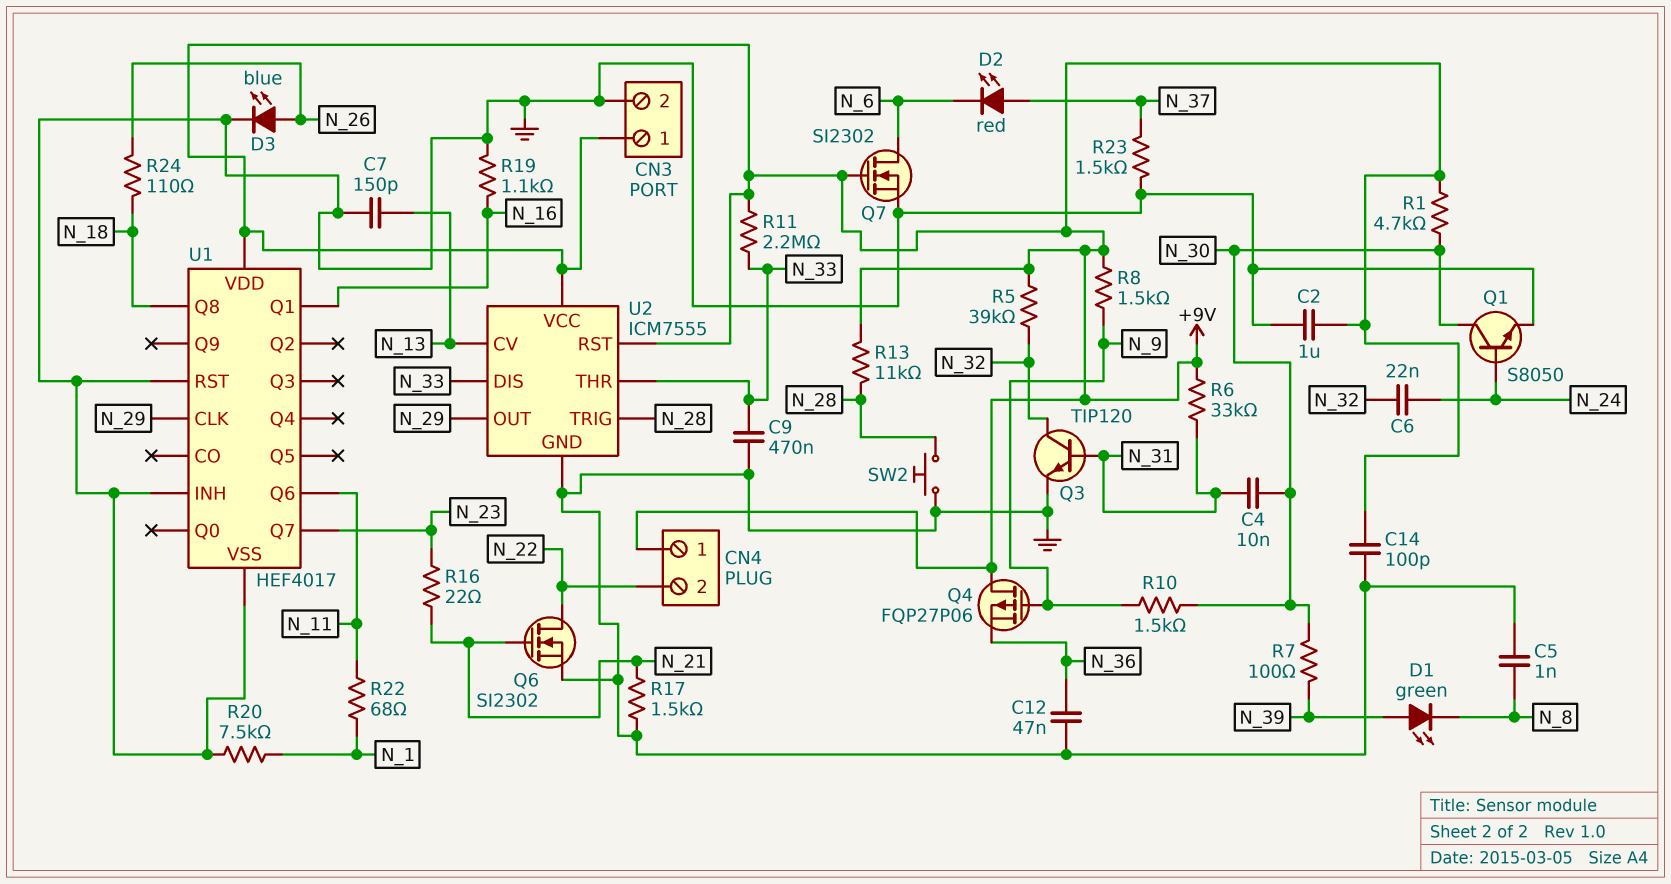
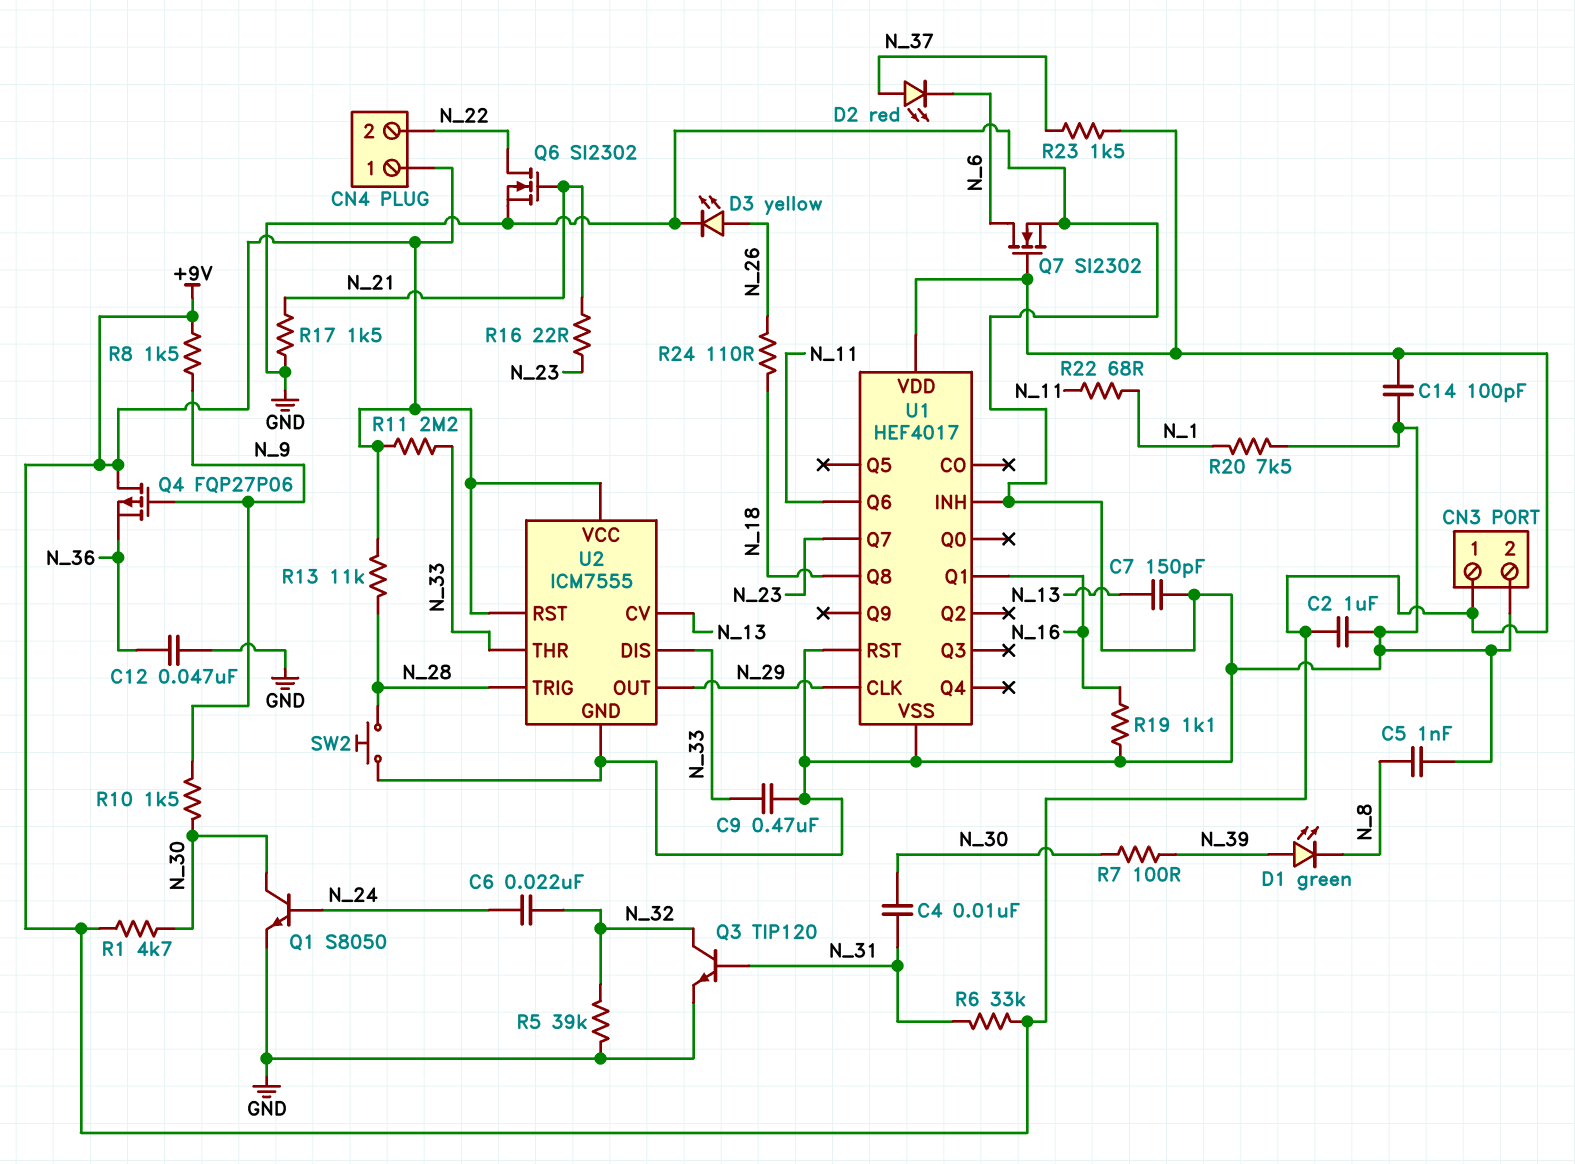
D3: LED blue (A N_26, K GND) -> LED yellow (A N_26, K GND)
R5: 39k (+9V, N_32) -> 39k (GND, N_32)
R23: 1.5k (GND, N_37) -> 1.5k (+9V, N_37)

